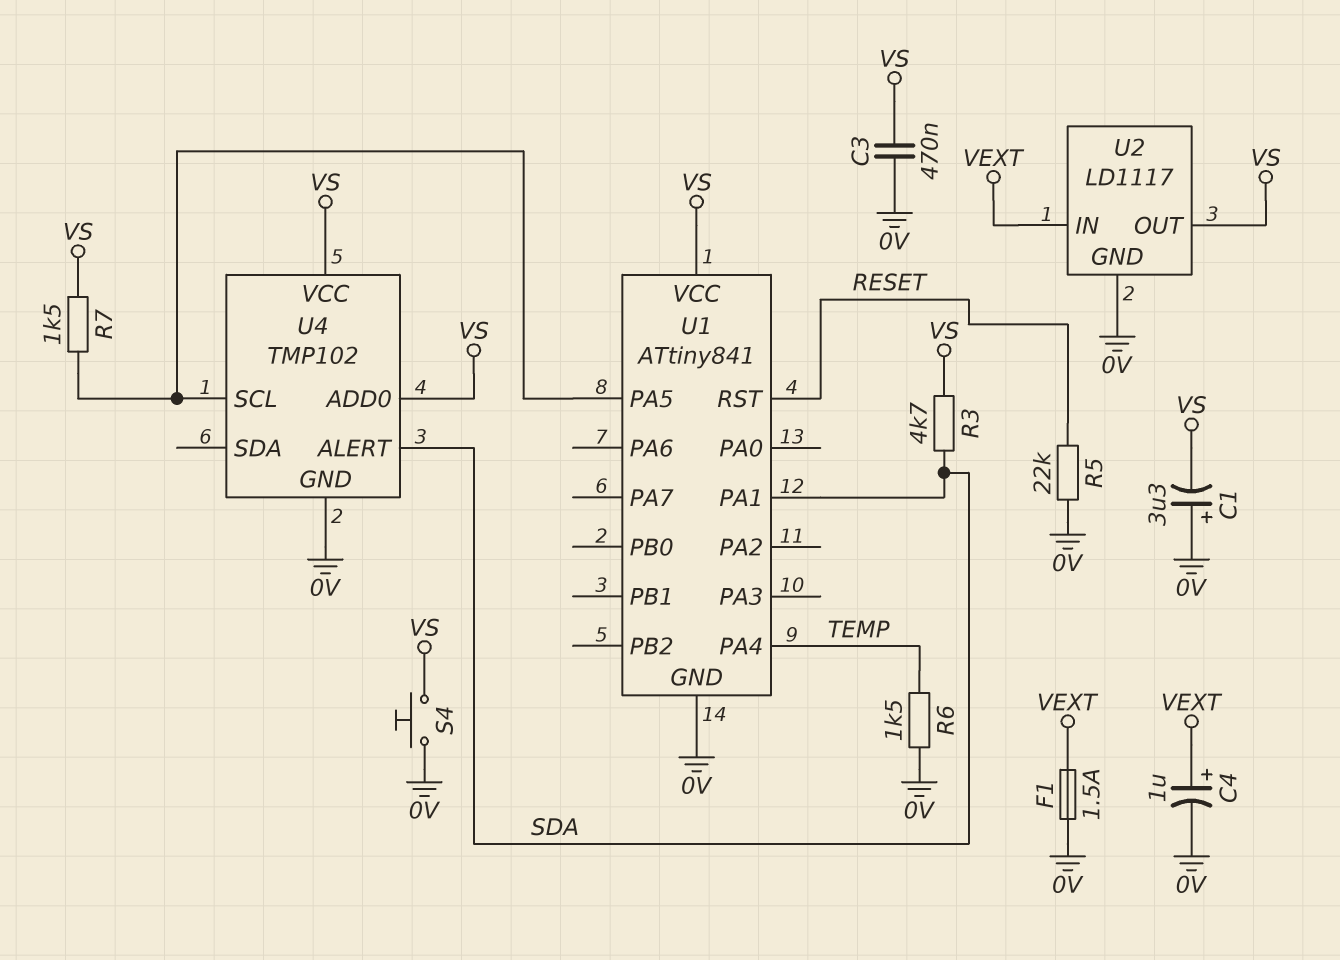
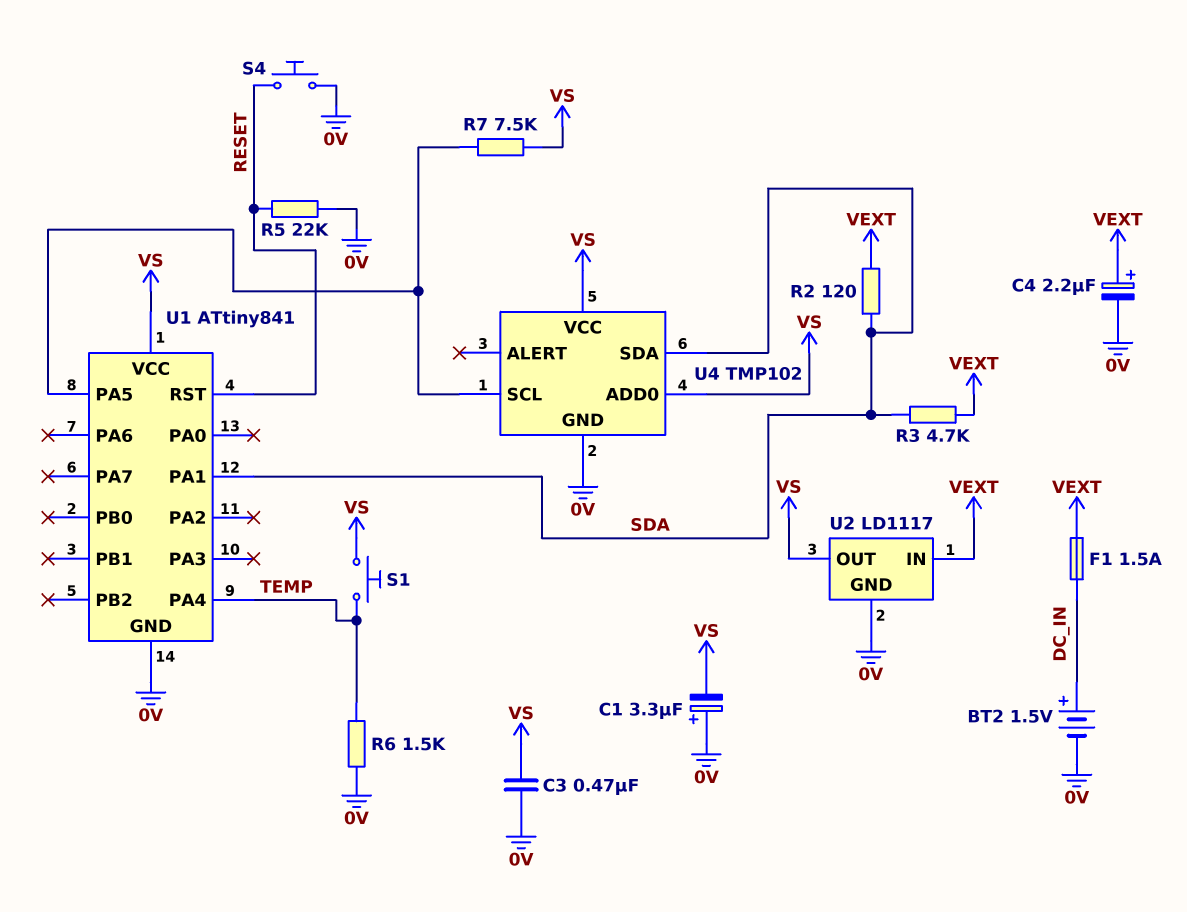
BT2: none -> 1.5V (plus DC_IN, minus 0V)
C4: 1uF (plus VEXT, minus 0V) -> 2.2uF (plus VEXT, minus 0V)
F1: 1.5A (0V, VEXT) -> 1.5A (DC_IN, VEXT)
R2: none -> 120 (SDA, VEXT)
R3: 4.7k (SDA, VS) -> 4.7k (SDA, VEXT)
R7: 1.5k (U1/PA5, VS) -> 7.5k (U1/PA5, VS)
S1: none -> button (TEMP, VS)
S4: button (0V, VS) -> button (0V, RESET)
U4 pin ALERT: SDA -> none
U4 pin SDA: none -> SDA

